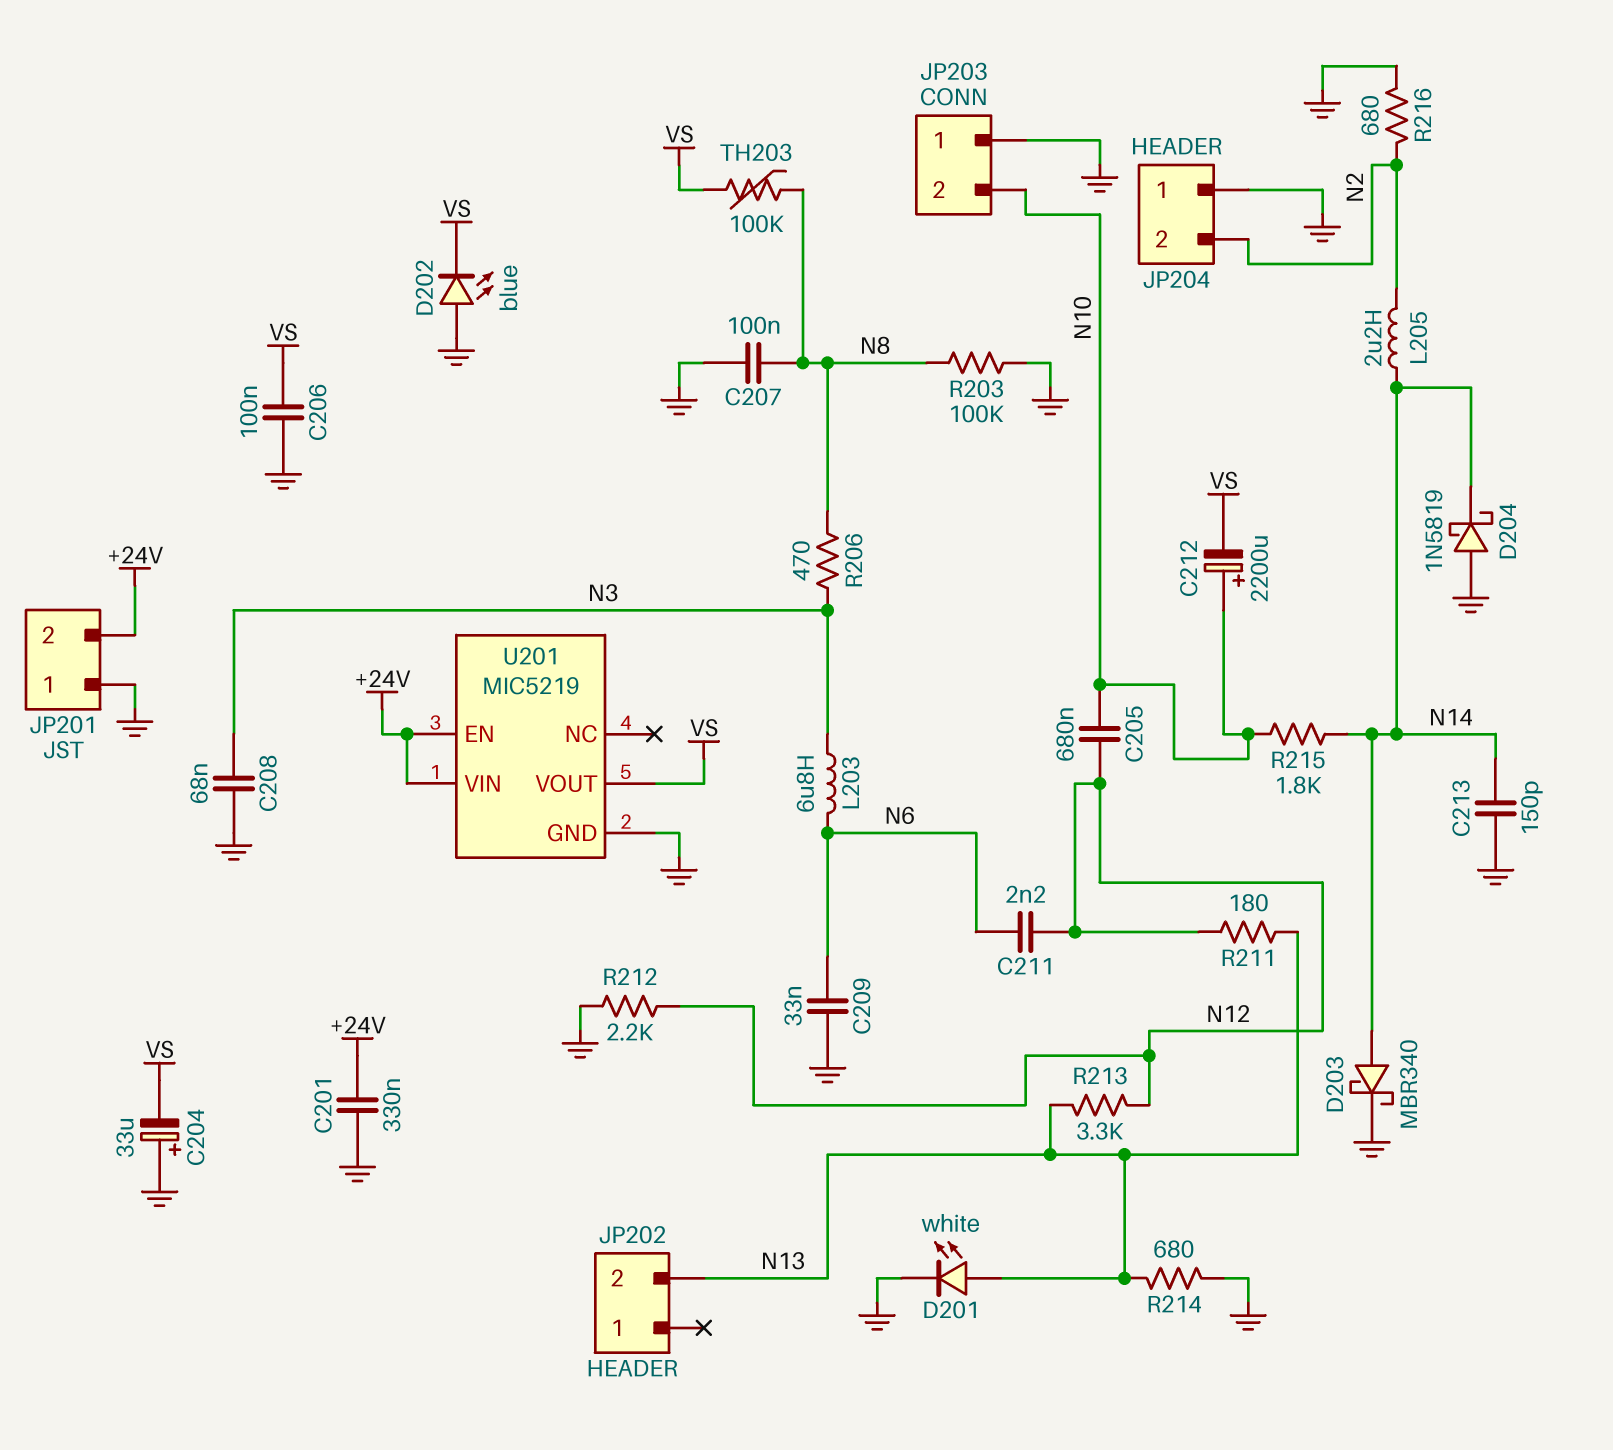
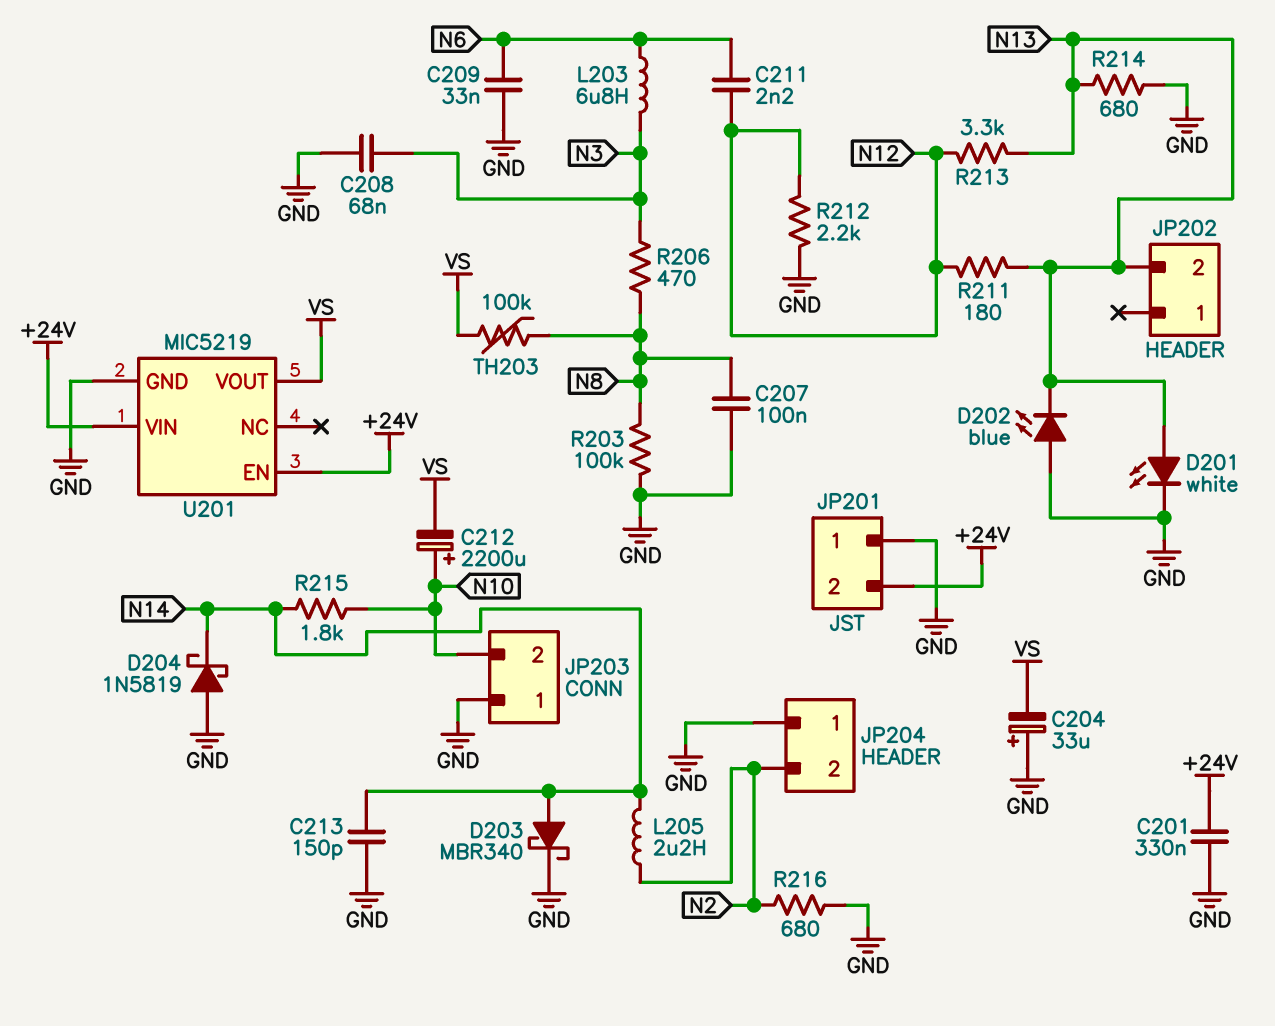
C205: 680nF (N10, N12) -> none
C206: 100nF (GND, VS) -> none
D202: LED blue (A GND, K VS) -> LED blue (A GND, K N13)

